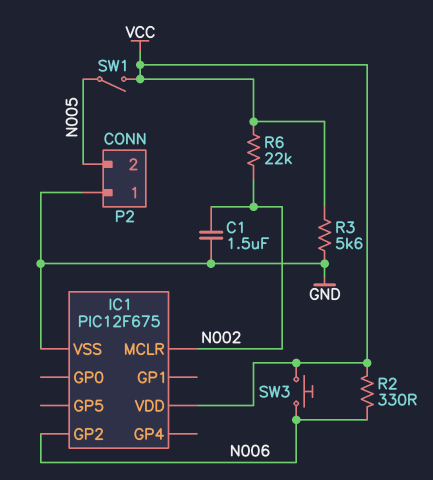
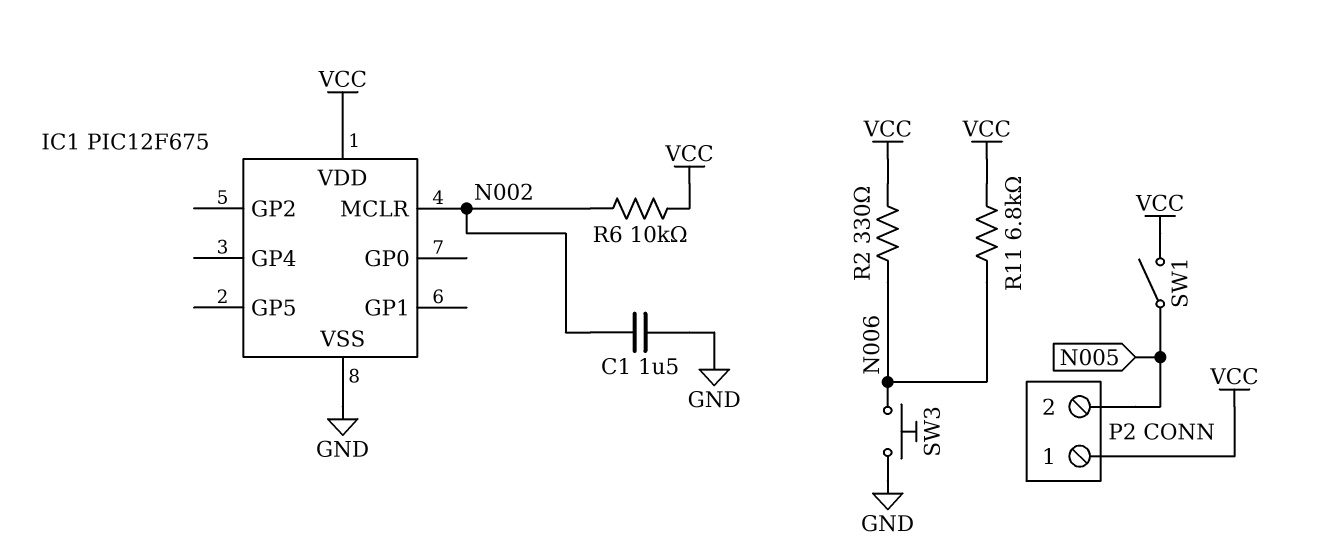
IC1 pin GP2: N006 -> none
P2 pin 1: GND -> VCC
R3: 5.6k (GND, VCC) -> none
R6: 22k (N002, VCC) -> 10k (N002, VCC)
R11: none -> 6.8k (N006, VCC)
SW3: button (N006, VCC) -> button (GND, N006)

